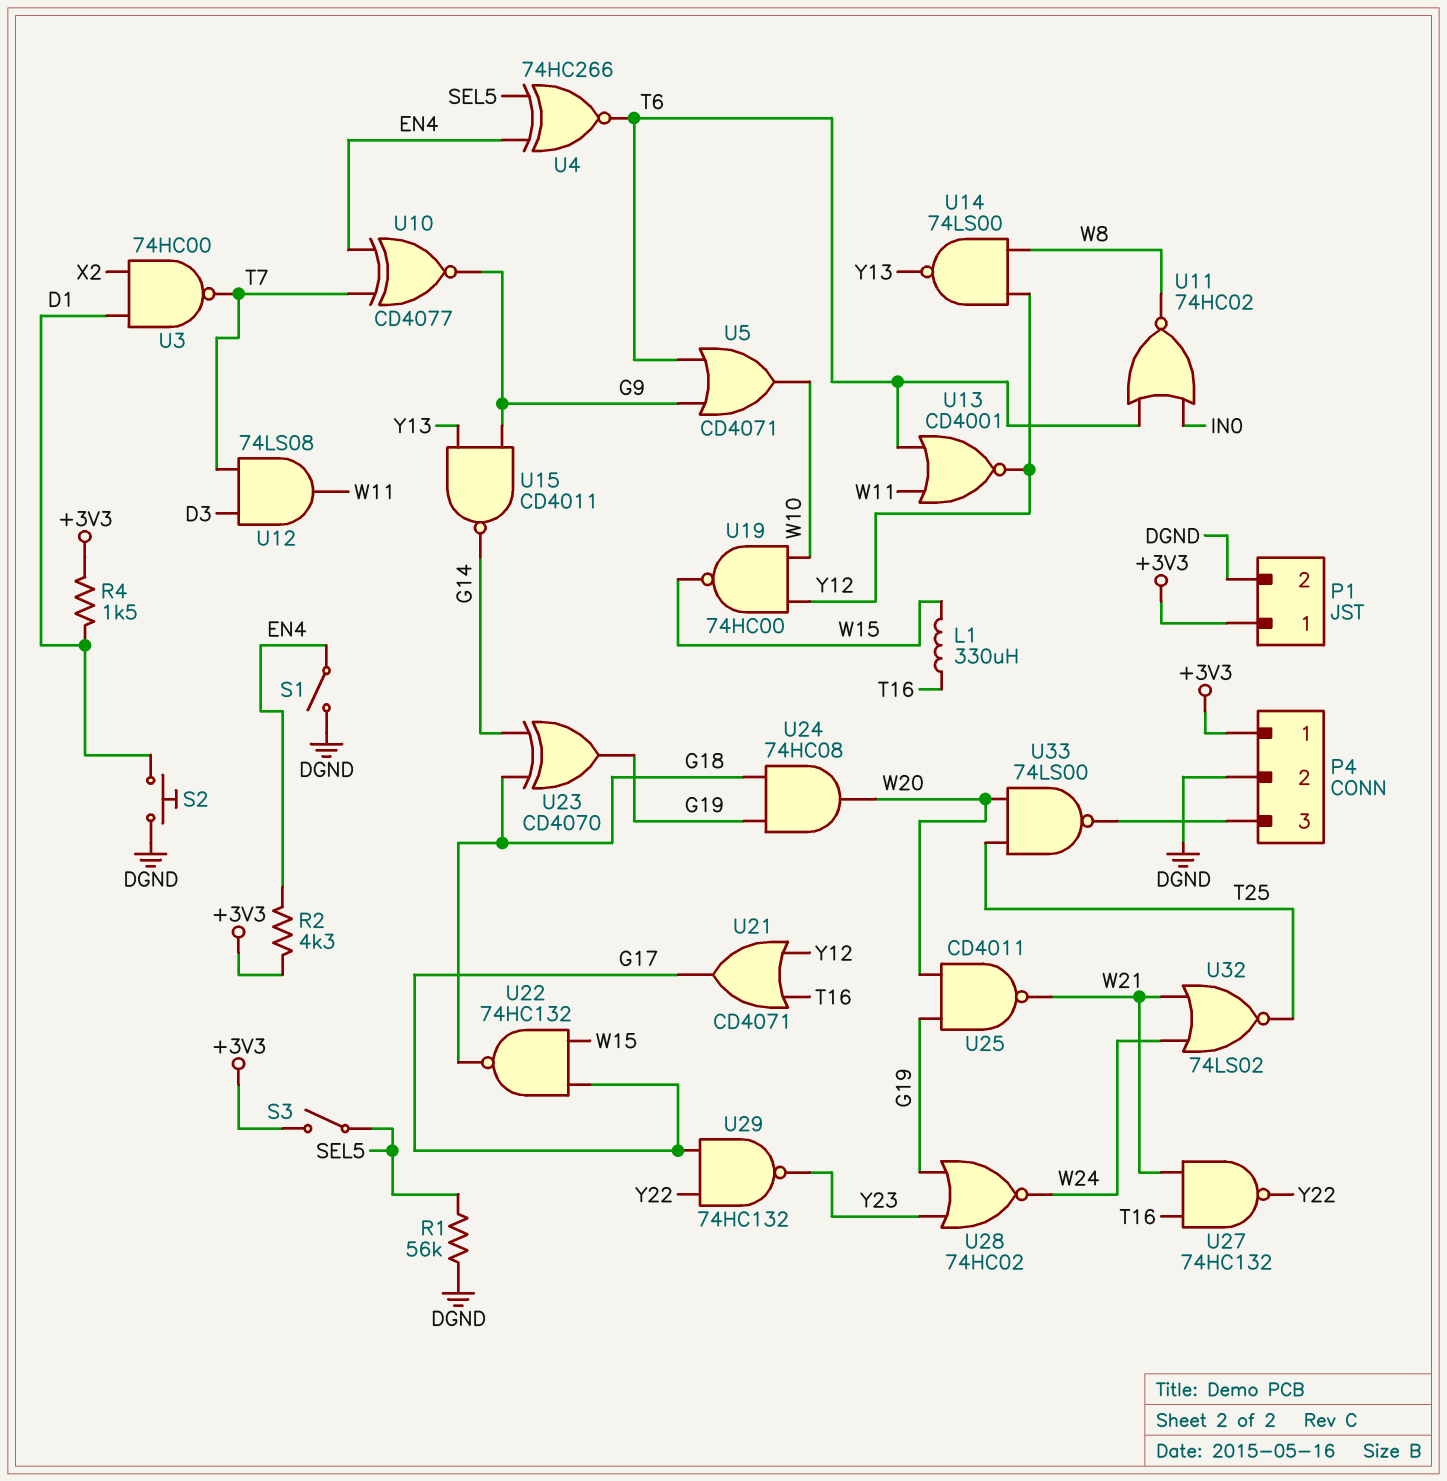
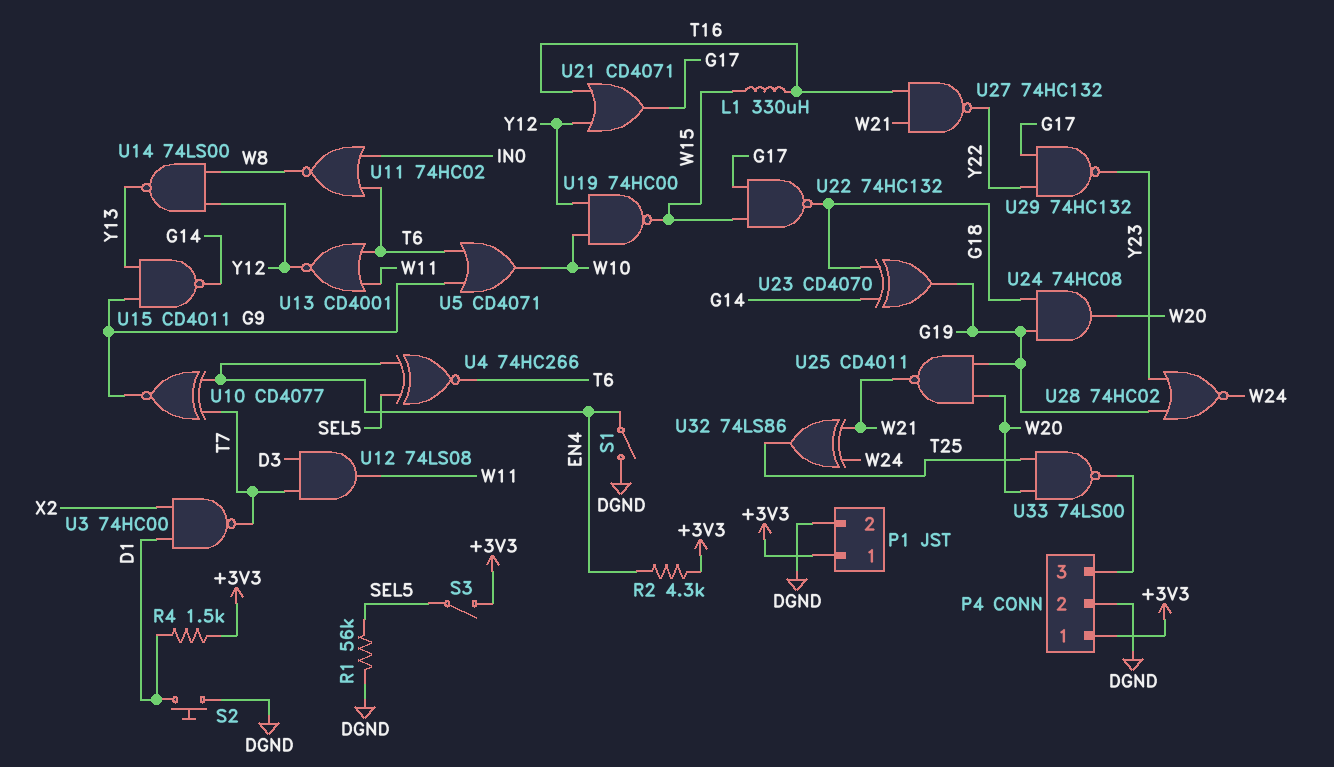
U32: NOR 74LS02 (in W21, in W24, out T25) -> XOR 74LS86 (in W21, in W24, out T25)

